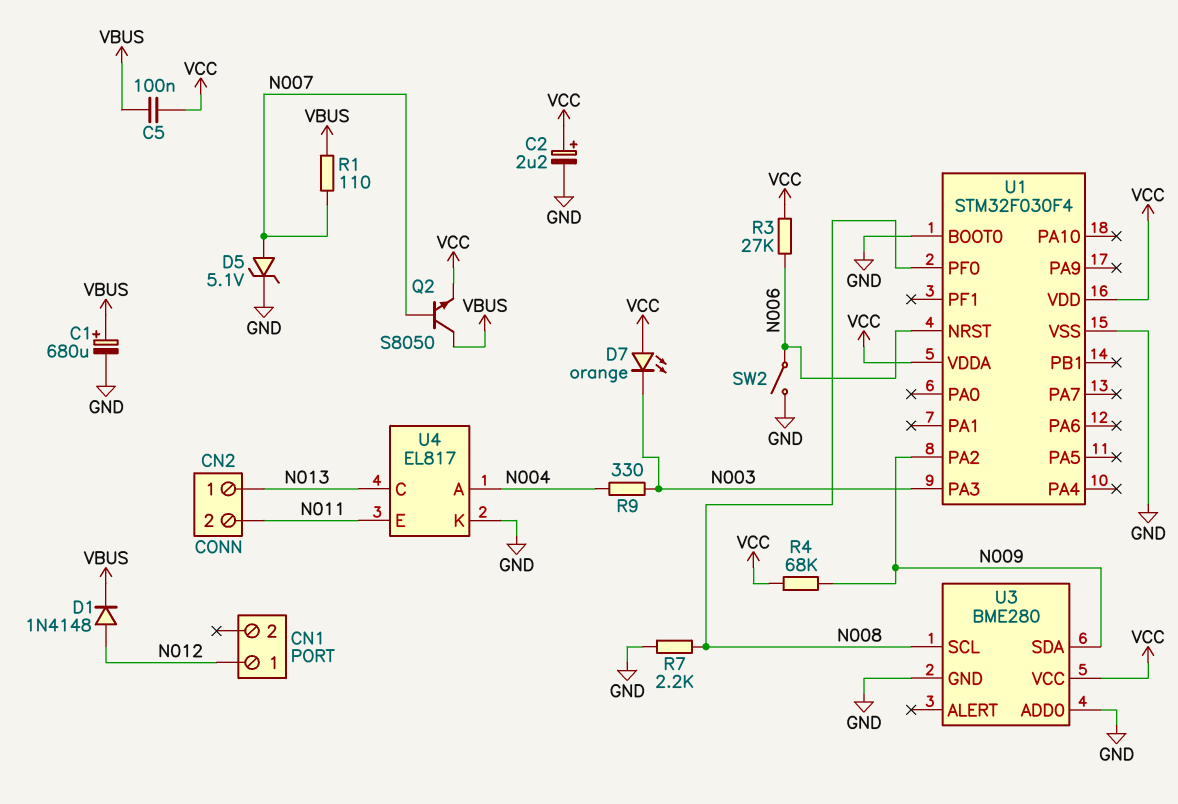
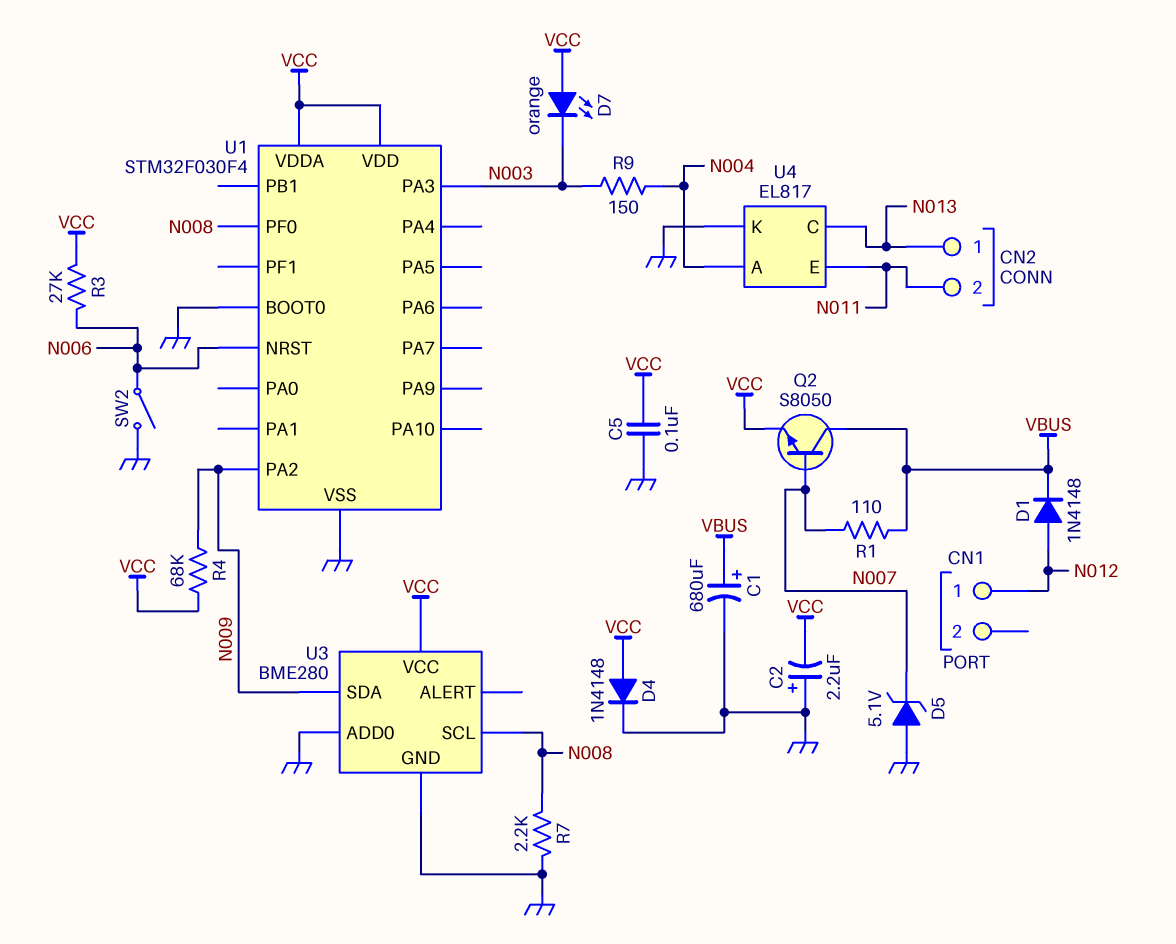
C2: 2.2uF (plus VCC, minus GND) -> 2.2uF (plus GND, minus VCC)
C5: 100nF (VBUS, VCC) -> 100nF (GND, VCC)
D4: none -> diode 1N4148 (A VCC, K GND)
D5: zener 5.1V (A N007, K GND) -> zener 5.1V (A GND, K N007)
R9: 330 (N003, N004) -> 150 (N003, N004)

